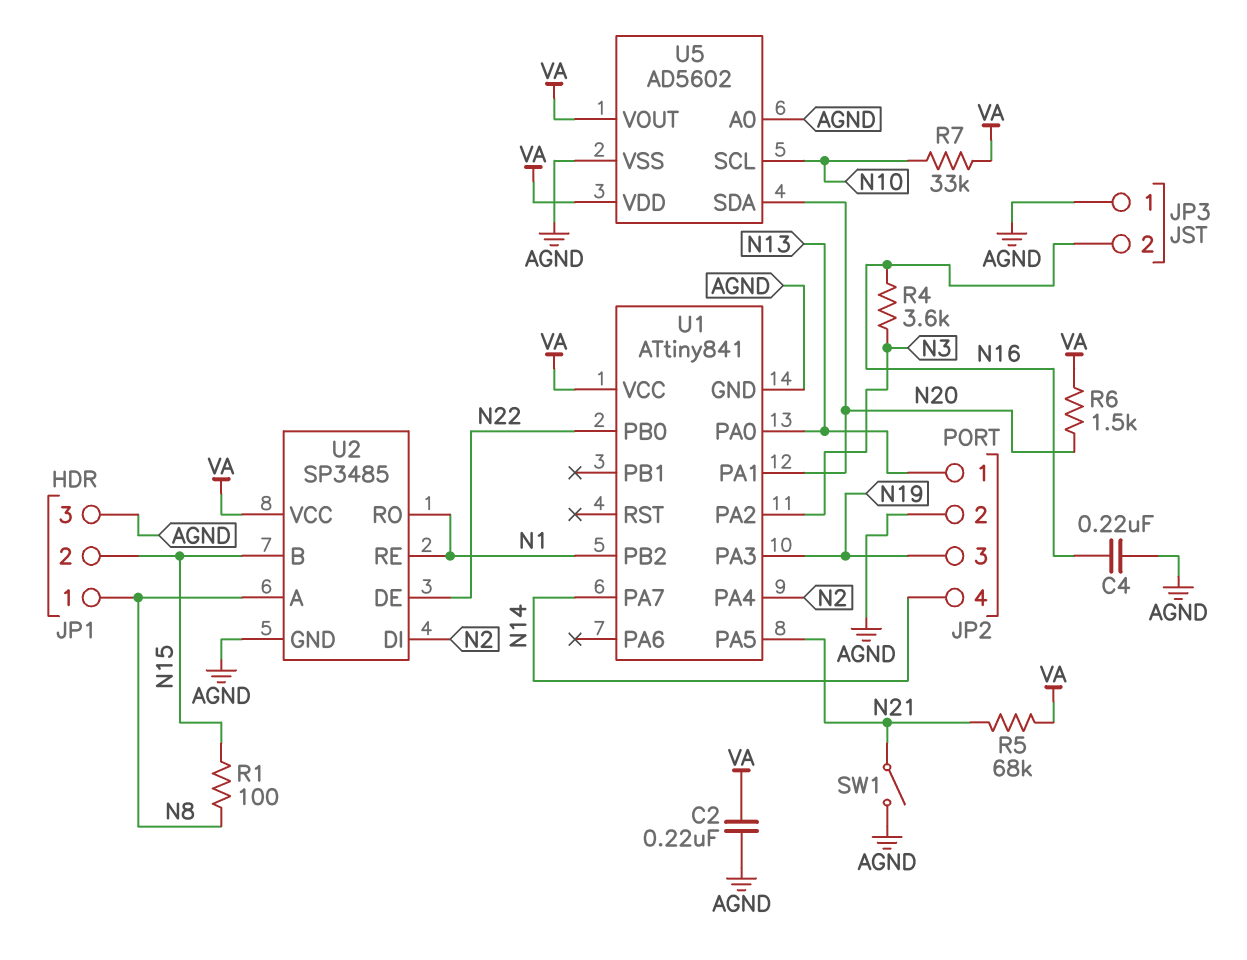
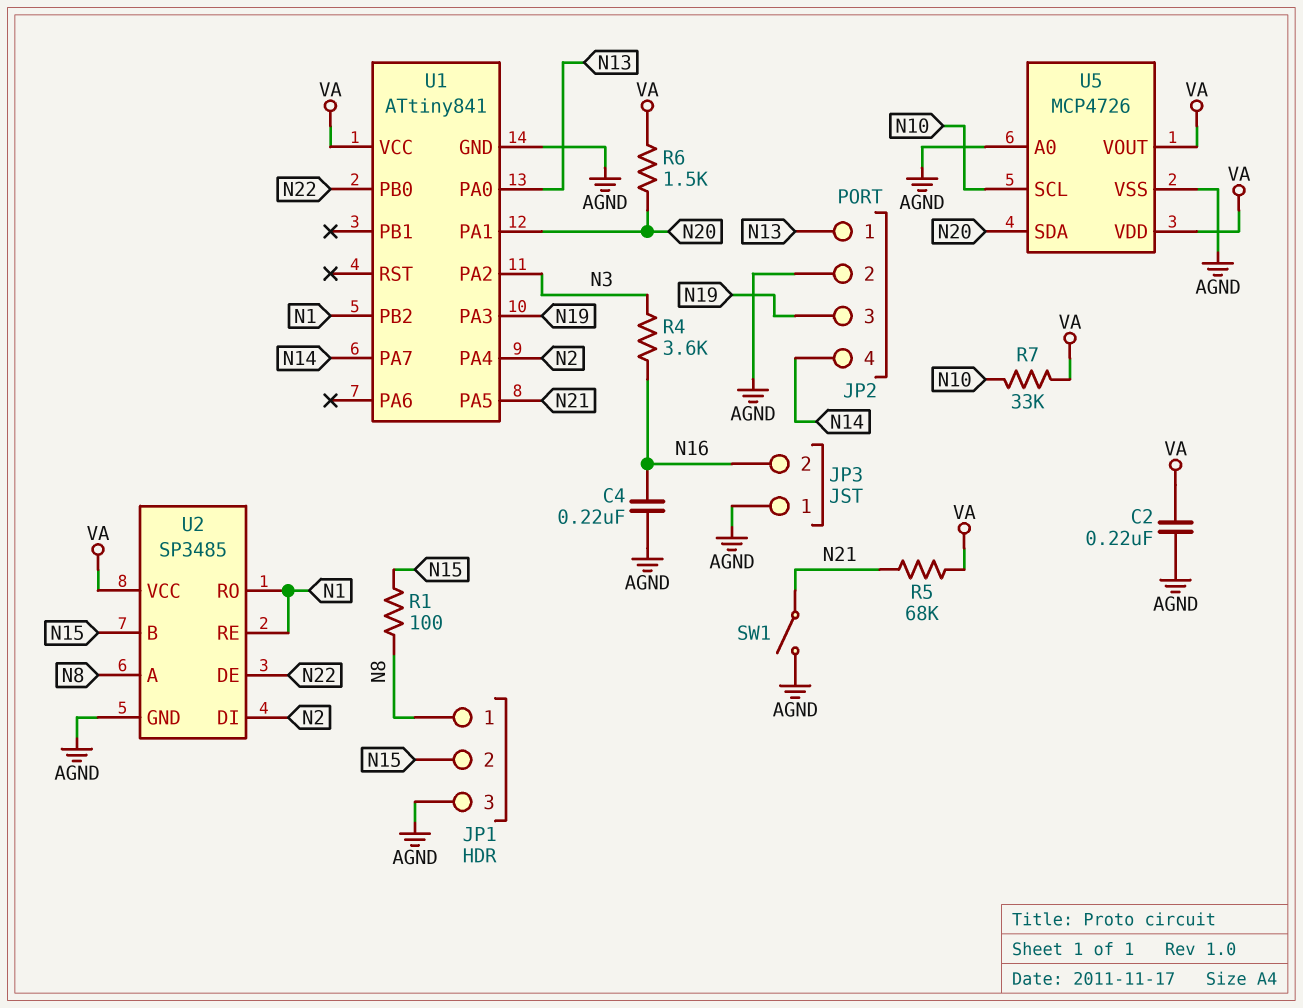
U5: AD5602 -> MCP4726

